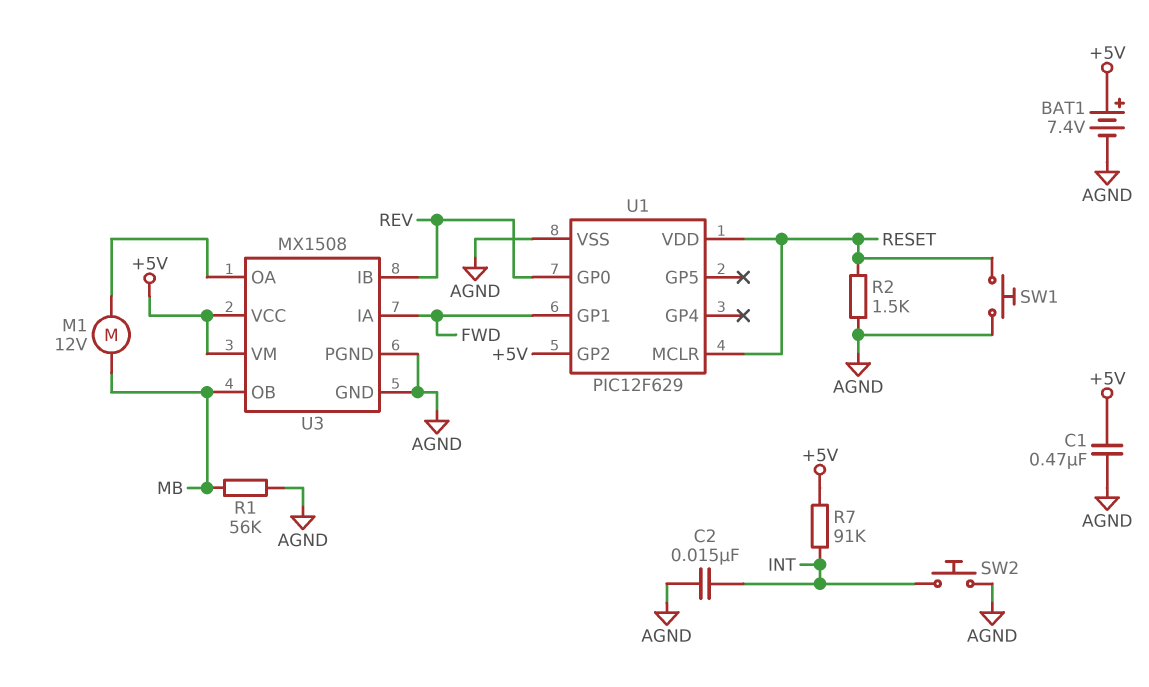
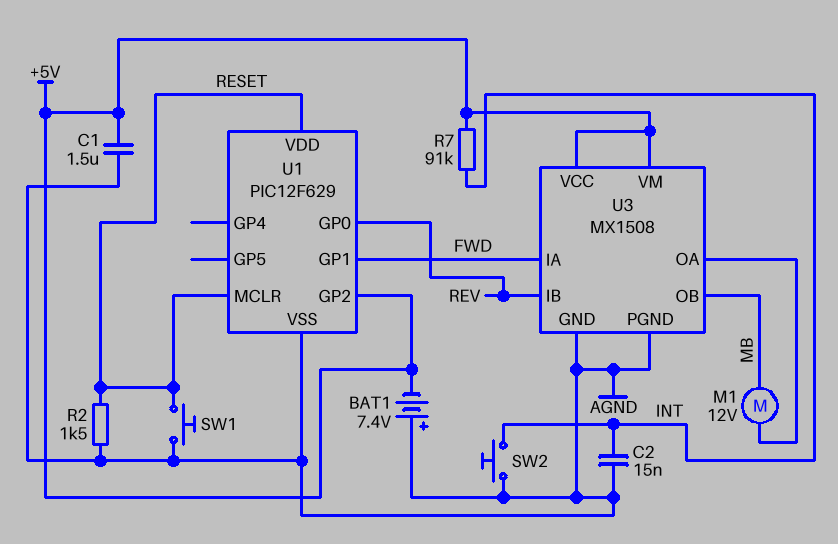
BAT1: 7.4V (plus +5V, minus AGND) -> 7.4V (plus AGND, minus +5V)
C1: 470nF (+5V, AGND) -> 1.5uF (+5V, AGND)
R1: 56k (AGND, MB) -> none

